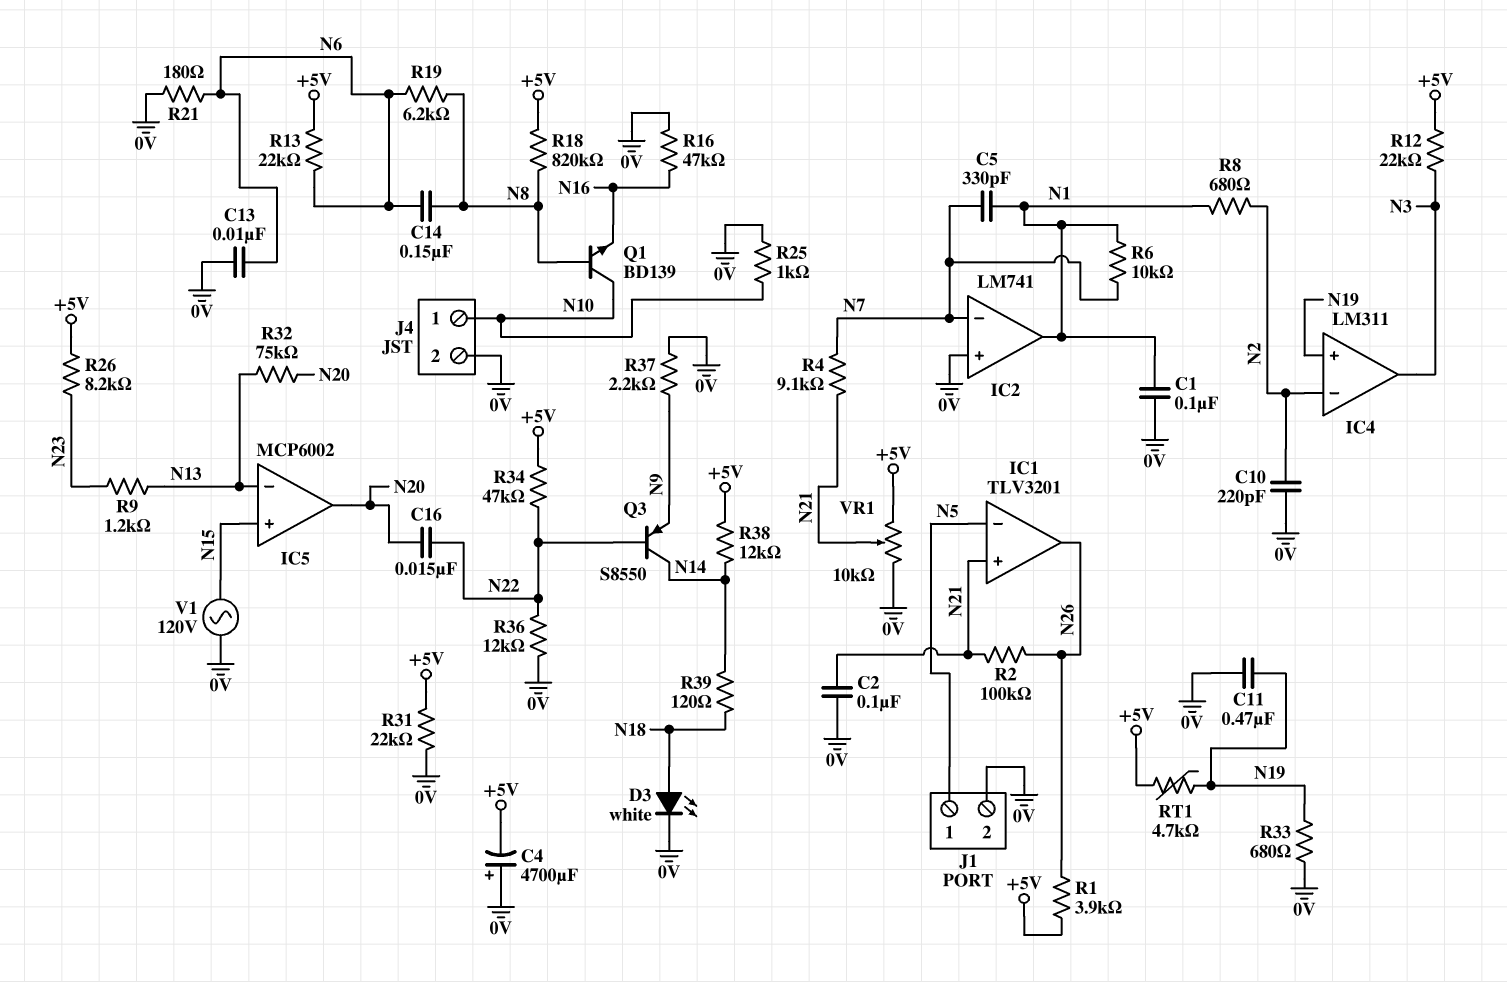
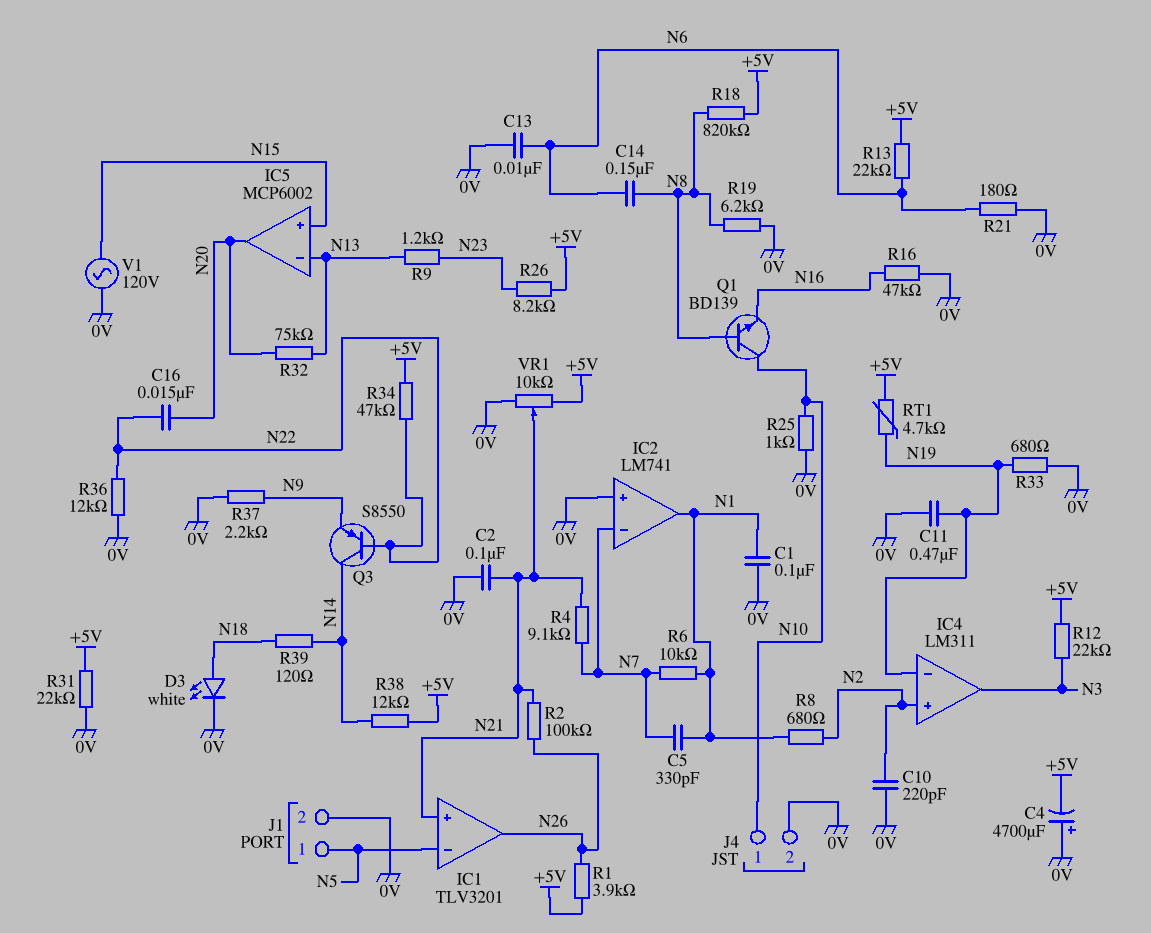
IC4 pin in+: N19 -> N2
IC4 pin in-: N2 -> N19
R19: 6.2k (N6, N8) -> 6.2k (0V, N8)

